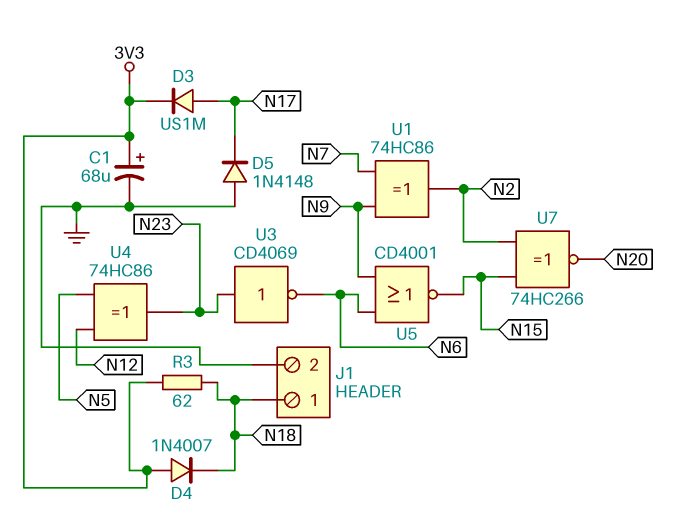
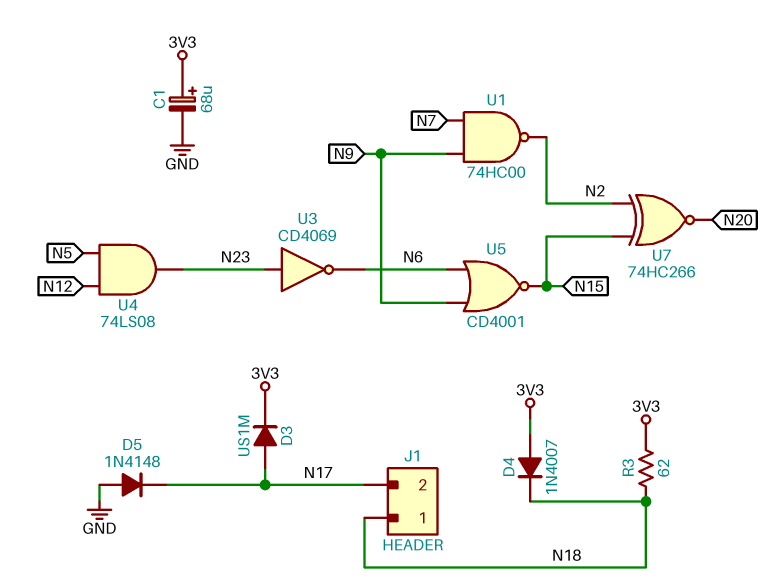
J1 pin 2: GND -> N17
U1: XOR 74HC86 (in N7, in N9, out N2) -> NAND 74HC00 (in N7, in N9, out N2)
U4: XOR 74HC86 (in N5, in N12, out N23) -> AND 74LS08 (in N5, in N12, out N23)

